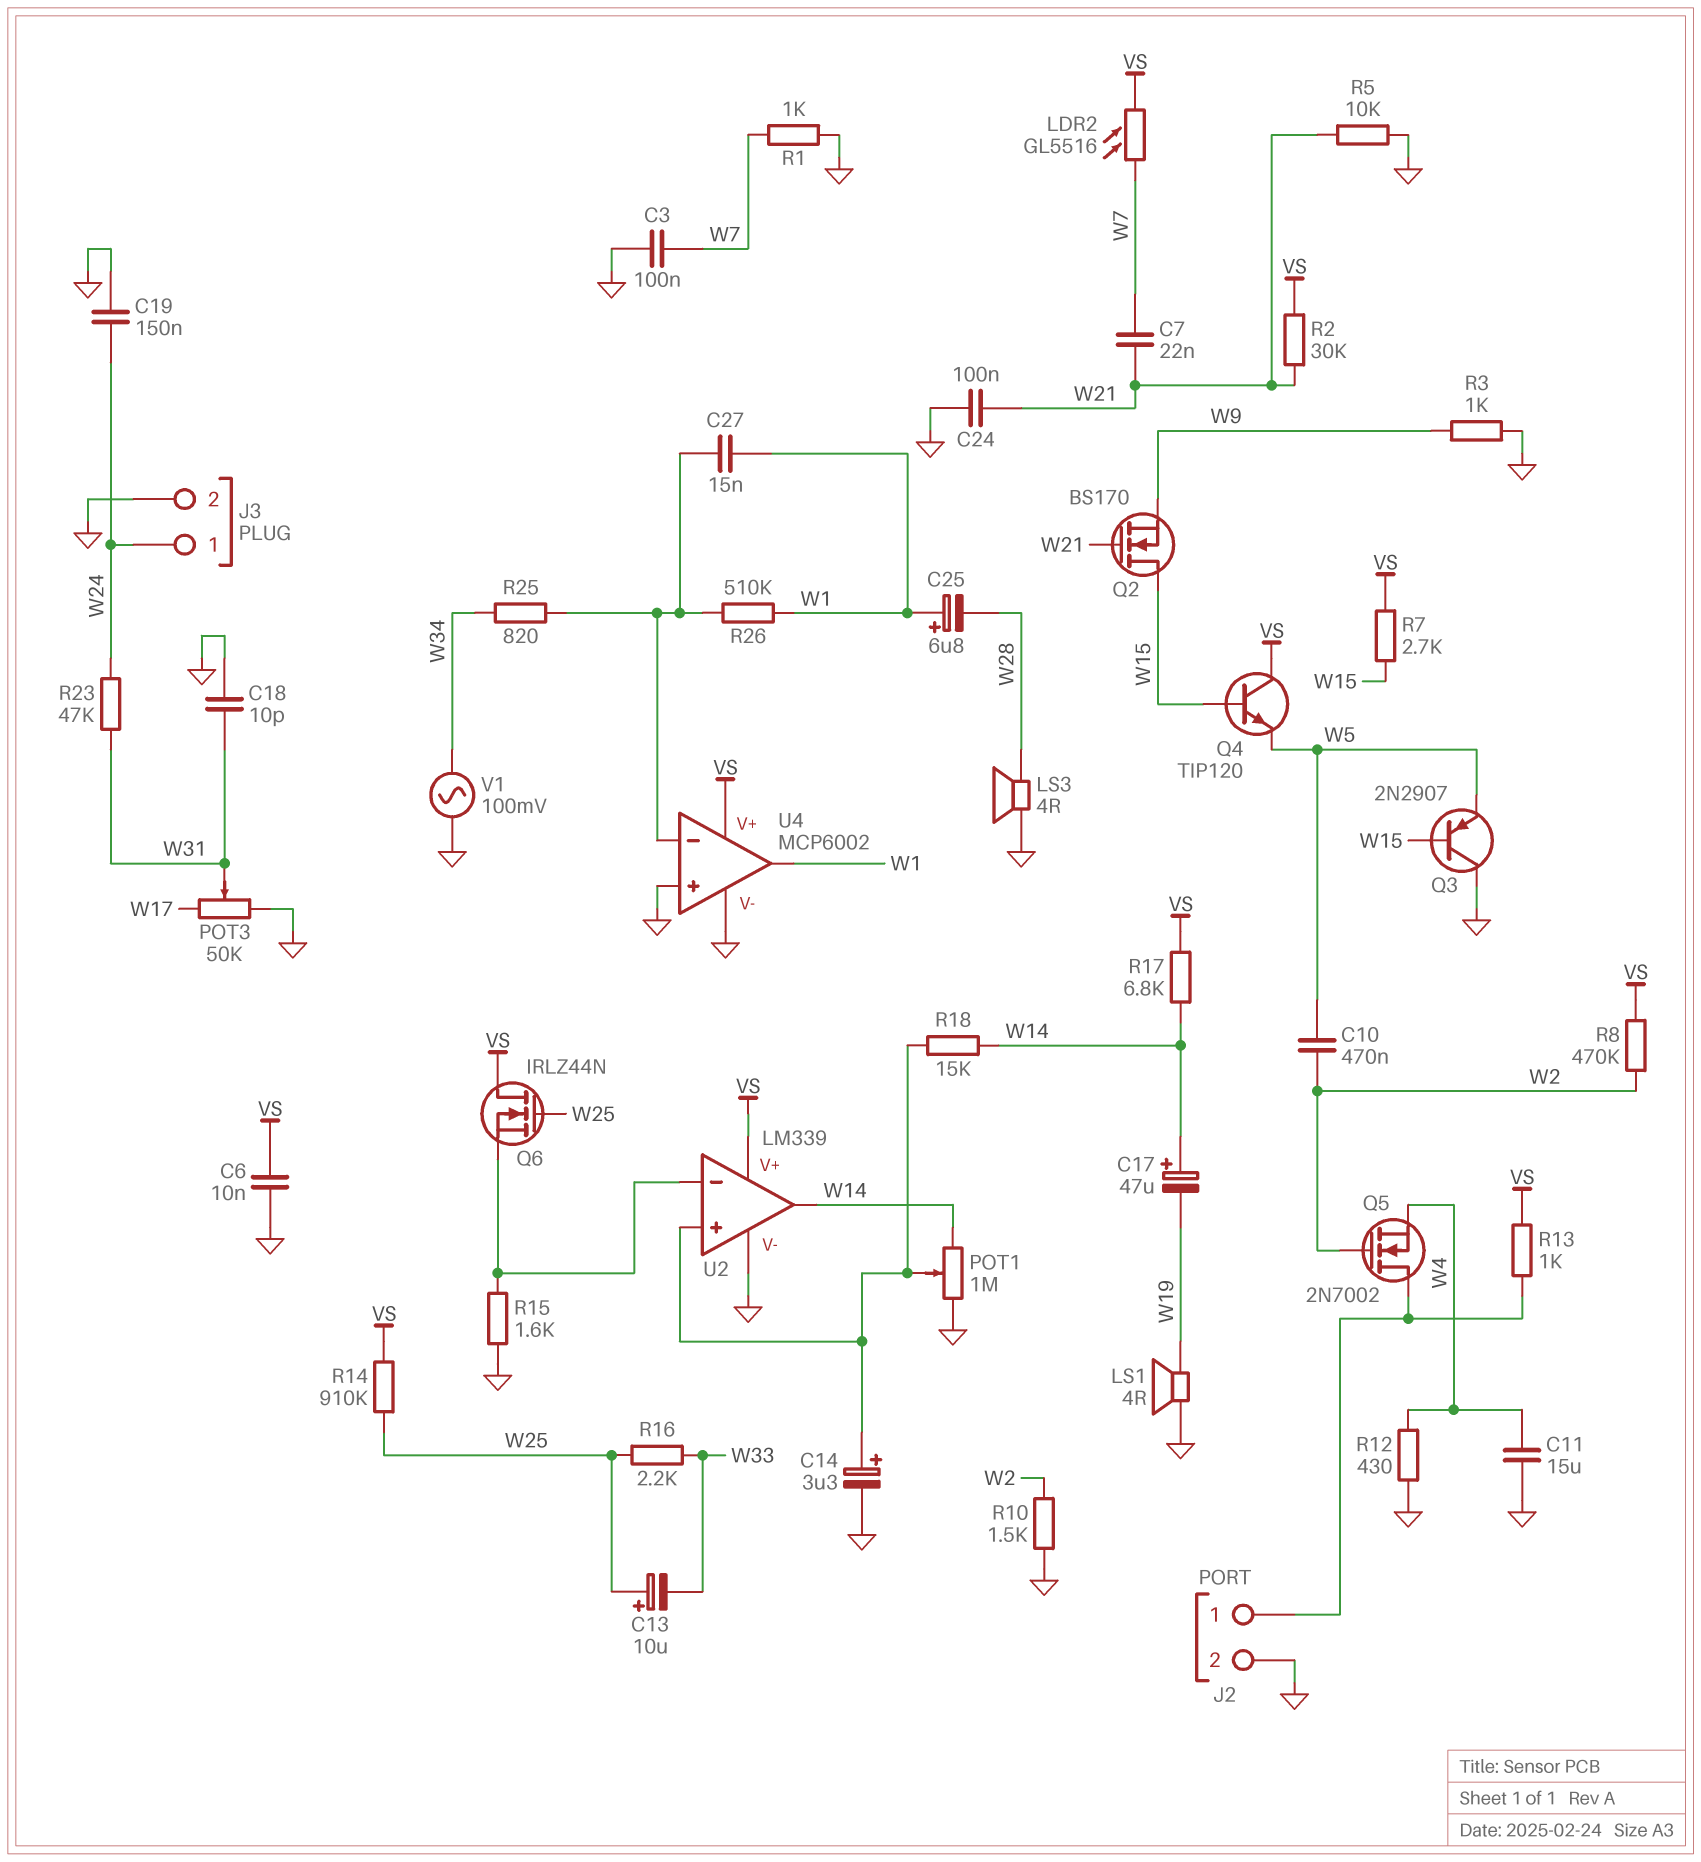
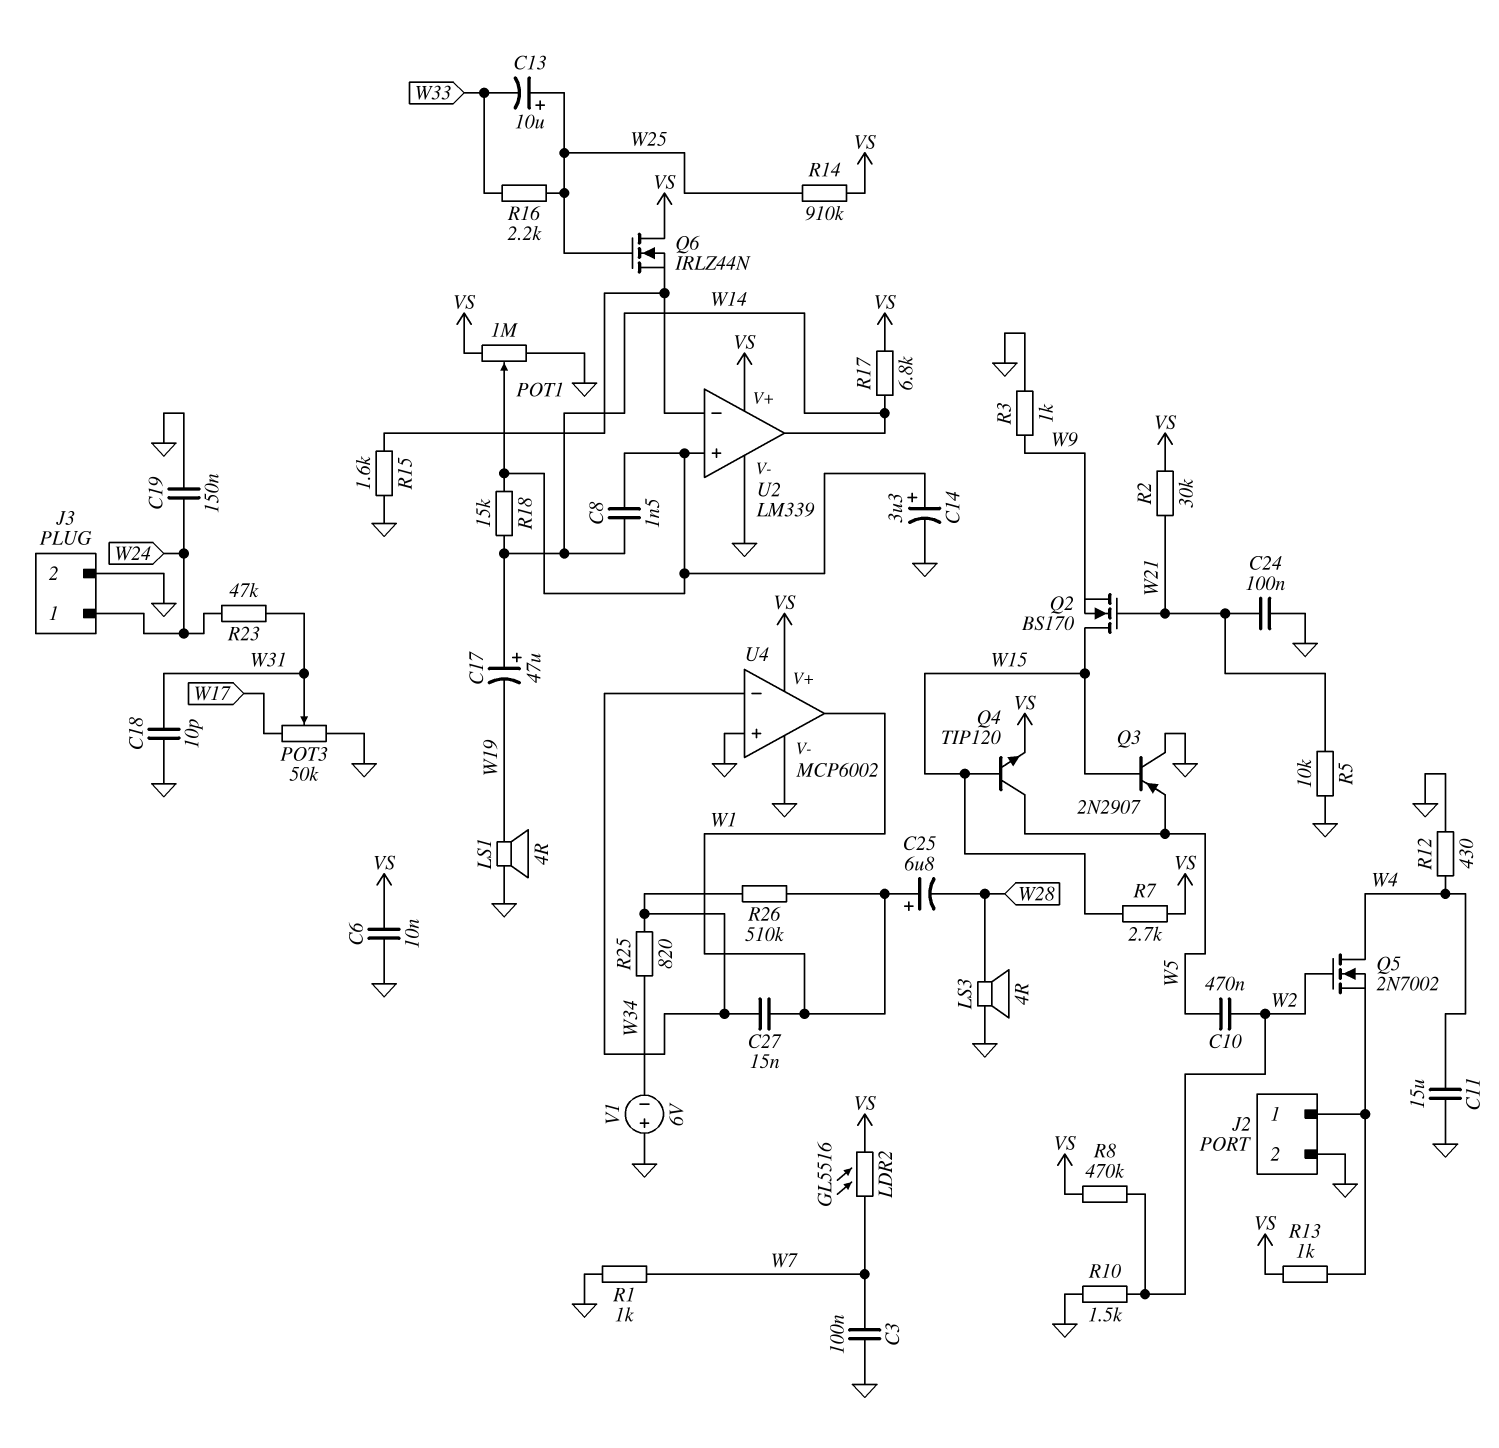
C7: 22nF (W7, W21) -> none
C8: none -> 1.5nF (U2/in+, W14)
POT1: 1M (GND, W14, wiper U2/in+) -> 1M (GND, VS, wiper U2/in+)
Q4: NPN TIP120 (B W15, C VS, E W5) -> NPN TIP120 (B W15, C W5, E VS)
Q5: NMOS 2N7002 (G W2, D J2/1, S W4) -> NMOS 2N7002 (G W2, D W4, S J2/1)
V1: AC 100mV (GND, W34) -> 6V (plus GND, minus W34)

